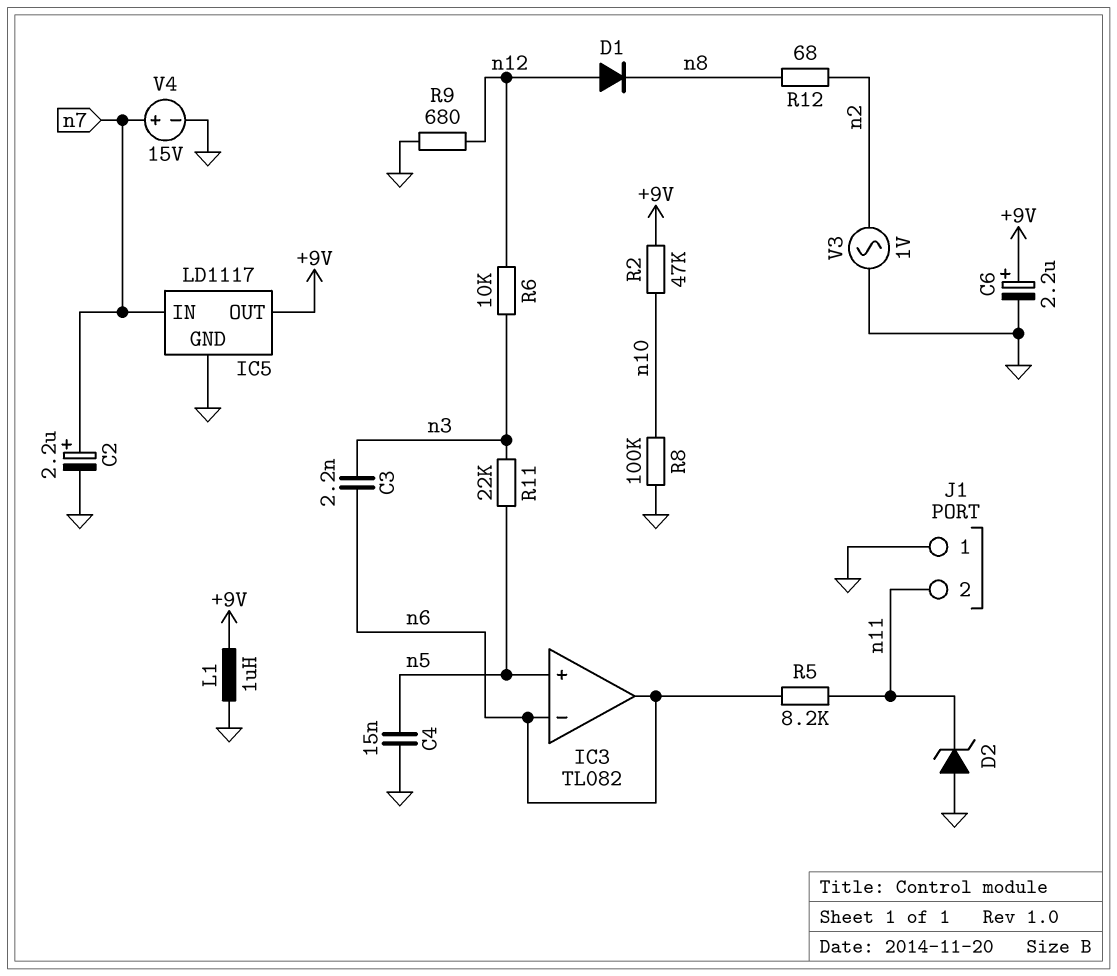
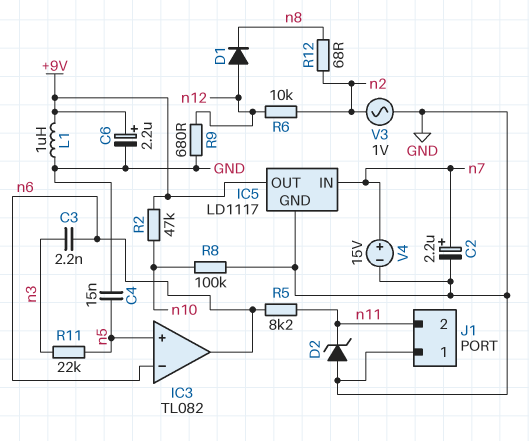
R6: 10k (n3, n12) -> 10k (n2, n12)

